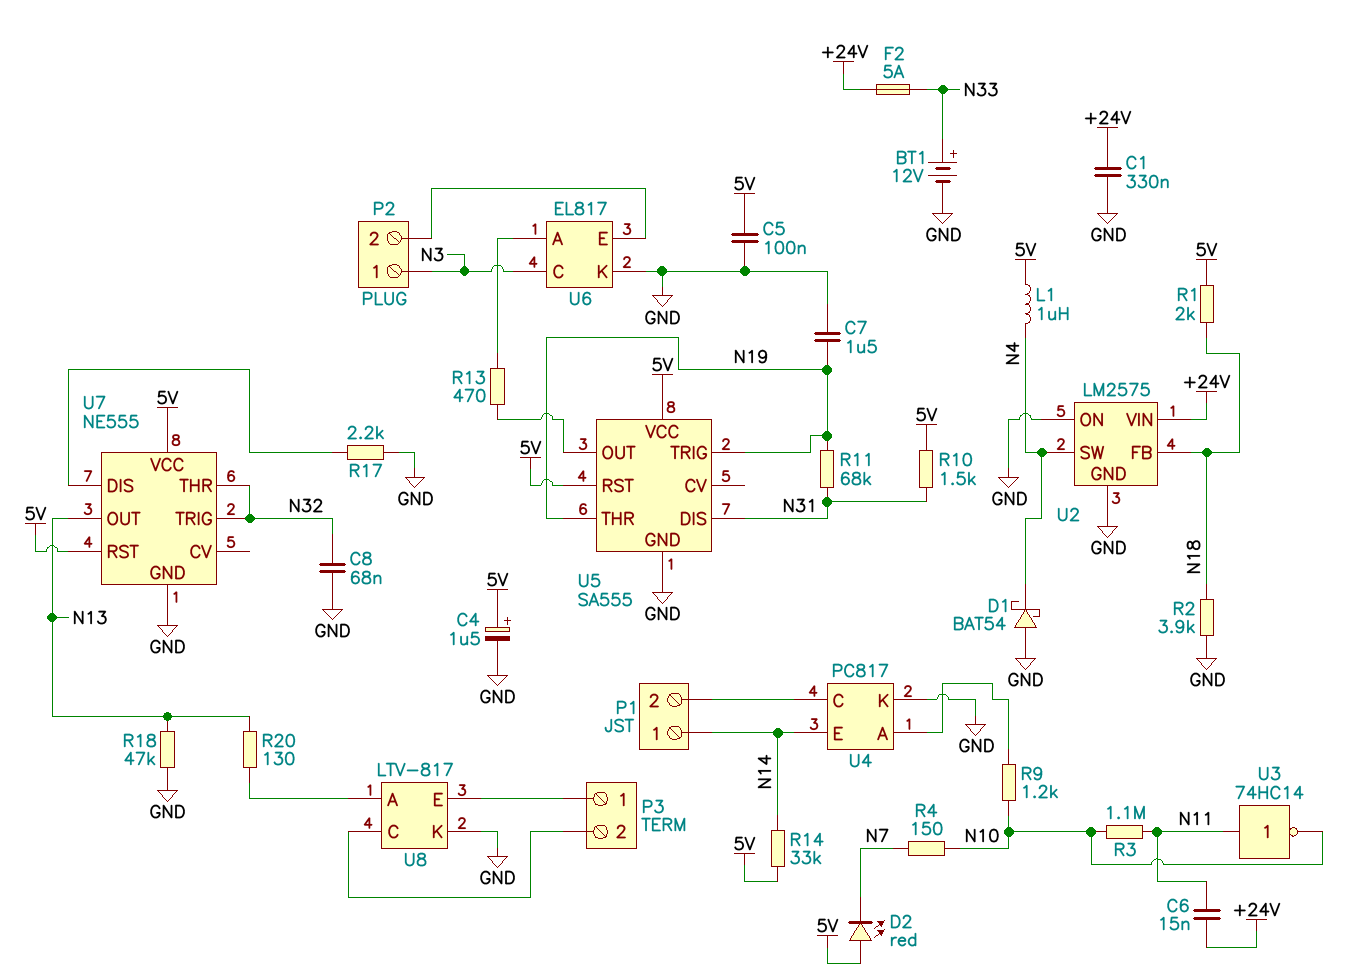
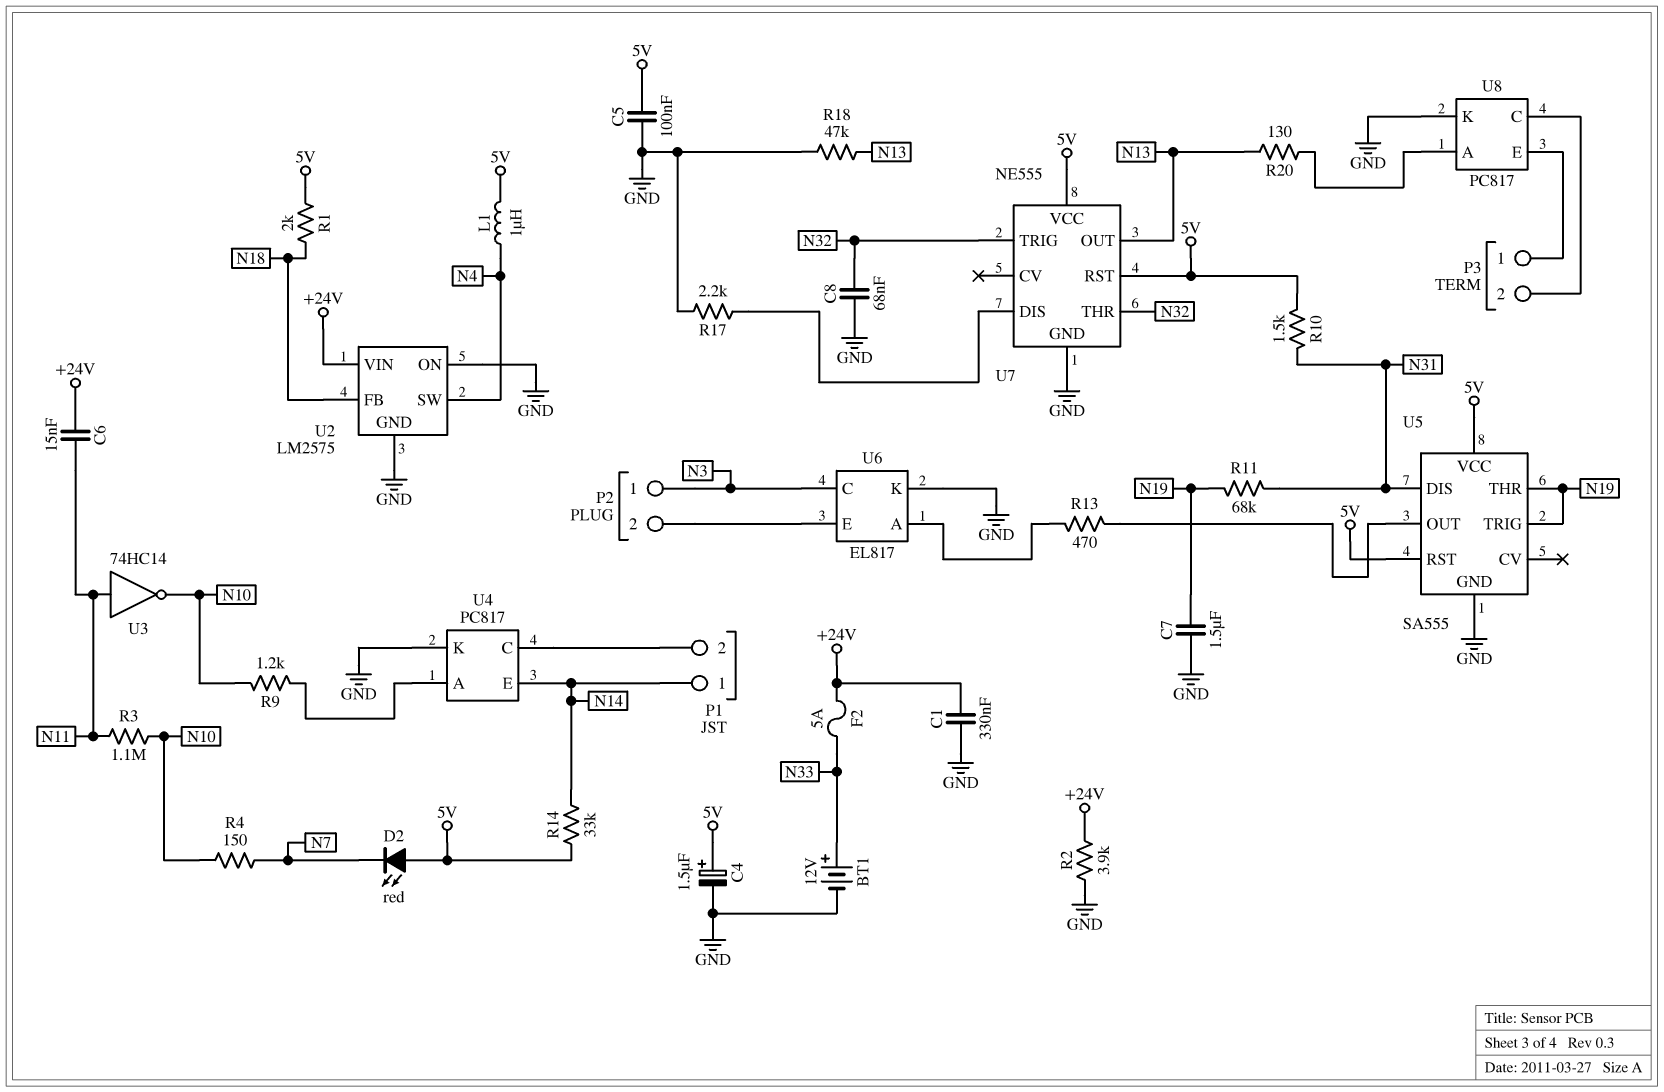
D1: schottky BAT54 (A GND, K N4) -> none
R2: 3.9k (GND, N18) -> 3.9k (+24V, GND)
U8: LTV-817 -> PC817

